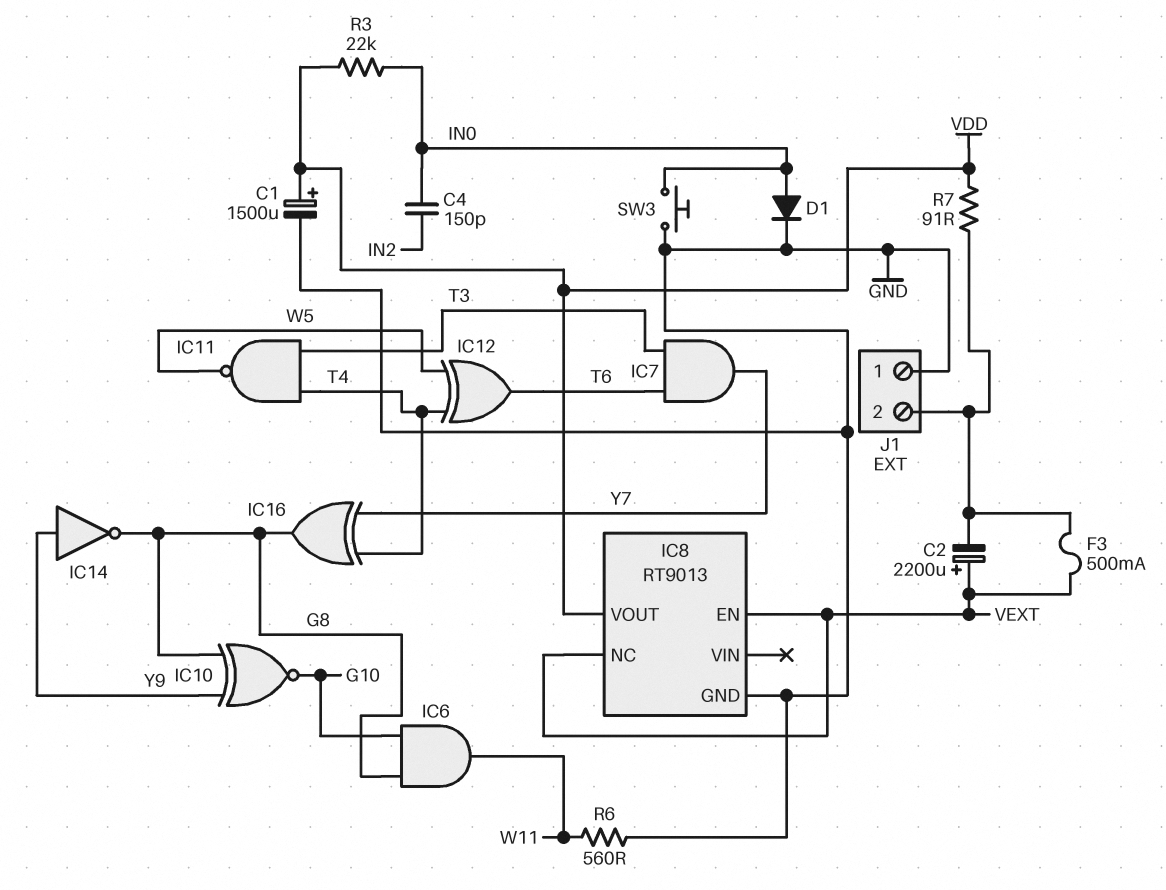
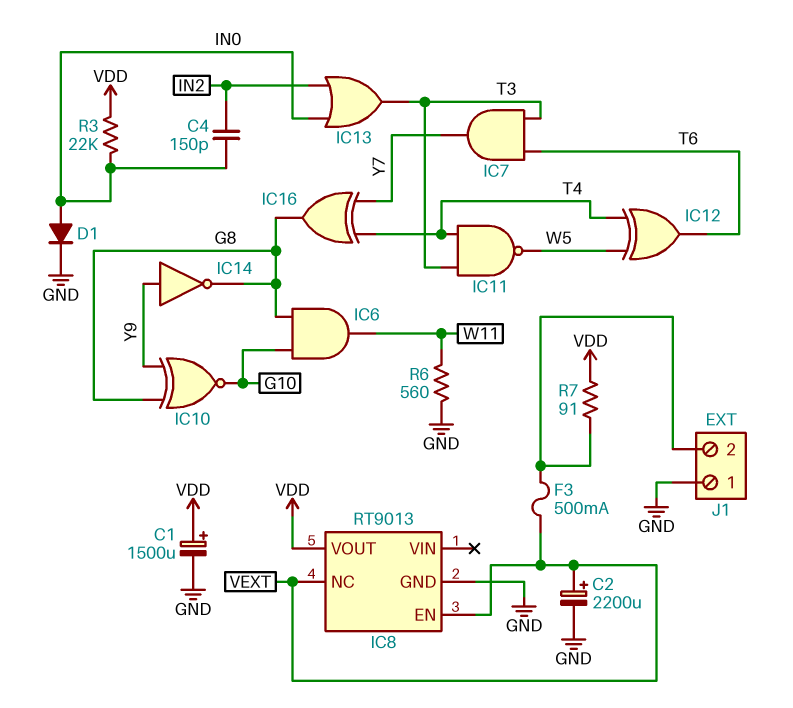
C2: 2200uF (plus VEXT, minus J1/2) -> 2200uF (plus VEXT, minus GND)
IC13: none -> OR (in IN0, in IN2, out T3)
SW3: button (GND, IN0) -> none

